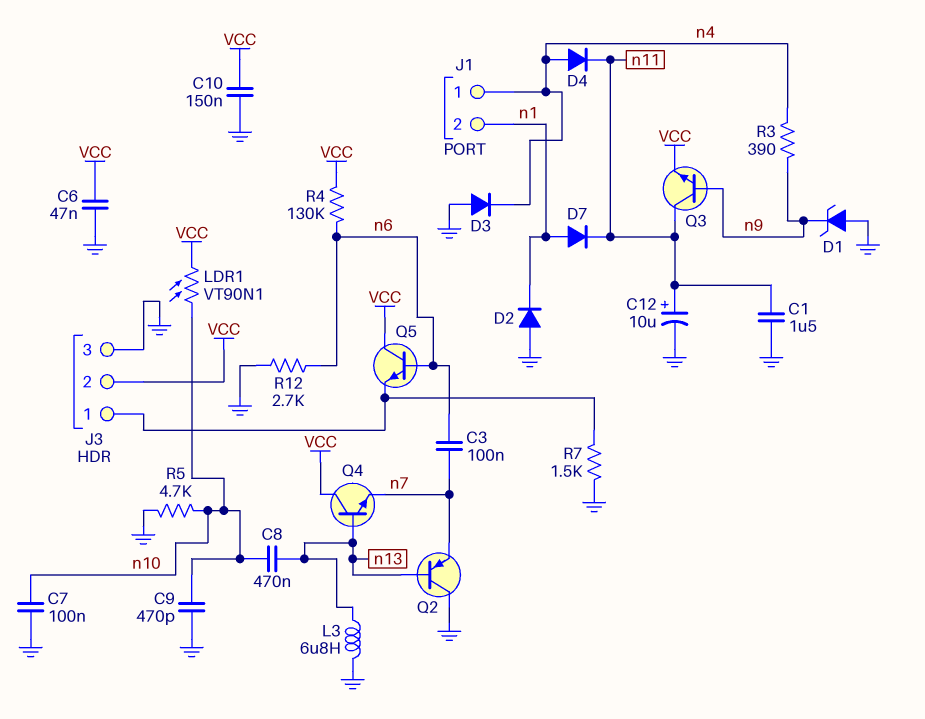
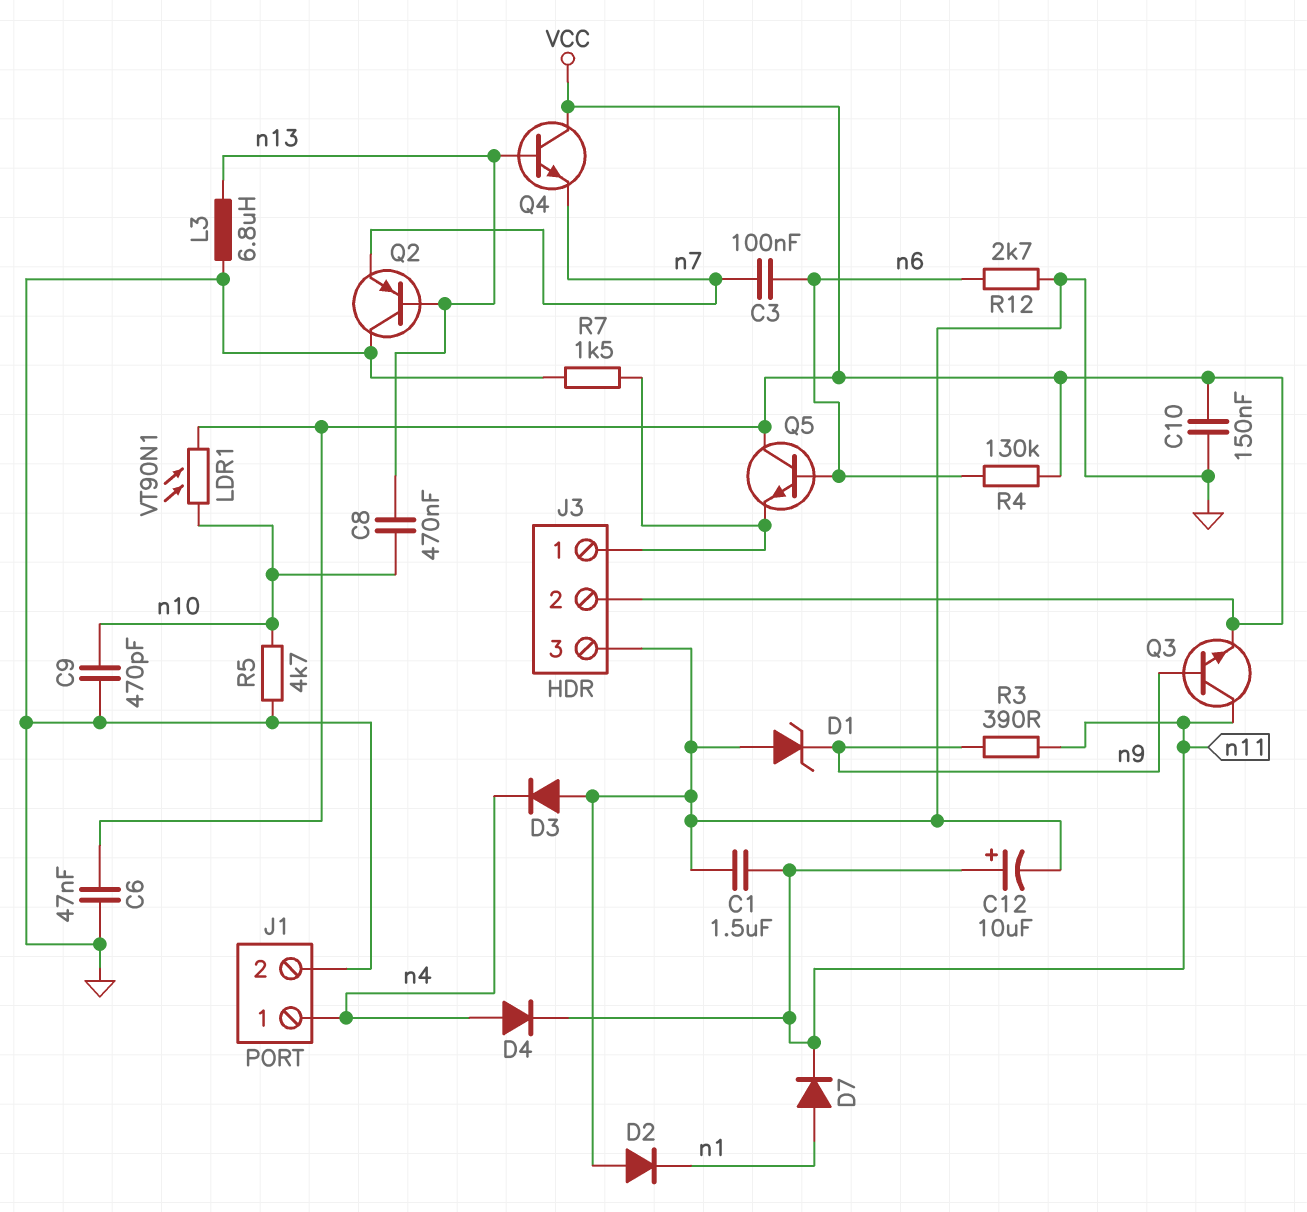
C7: 100nF (GND, n10) -> none
J1 pin 2: n1 -> GND
R3: 390 (n4, n9) -> 390 (n9, n11)

